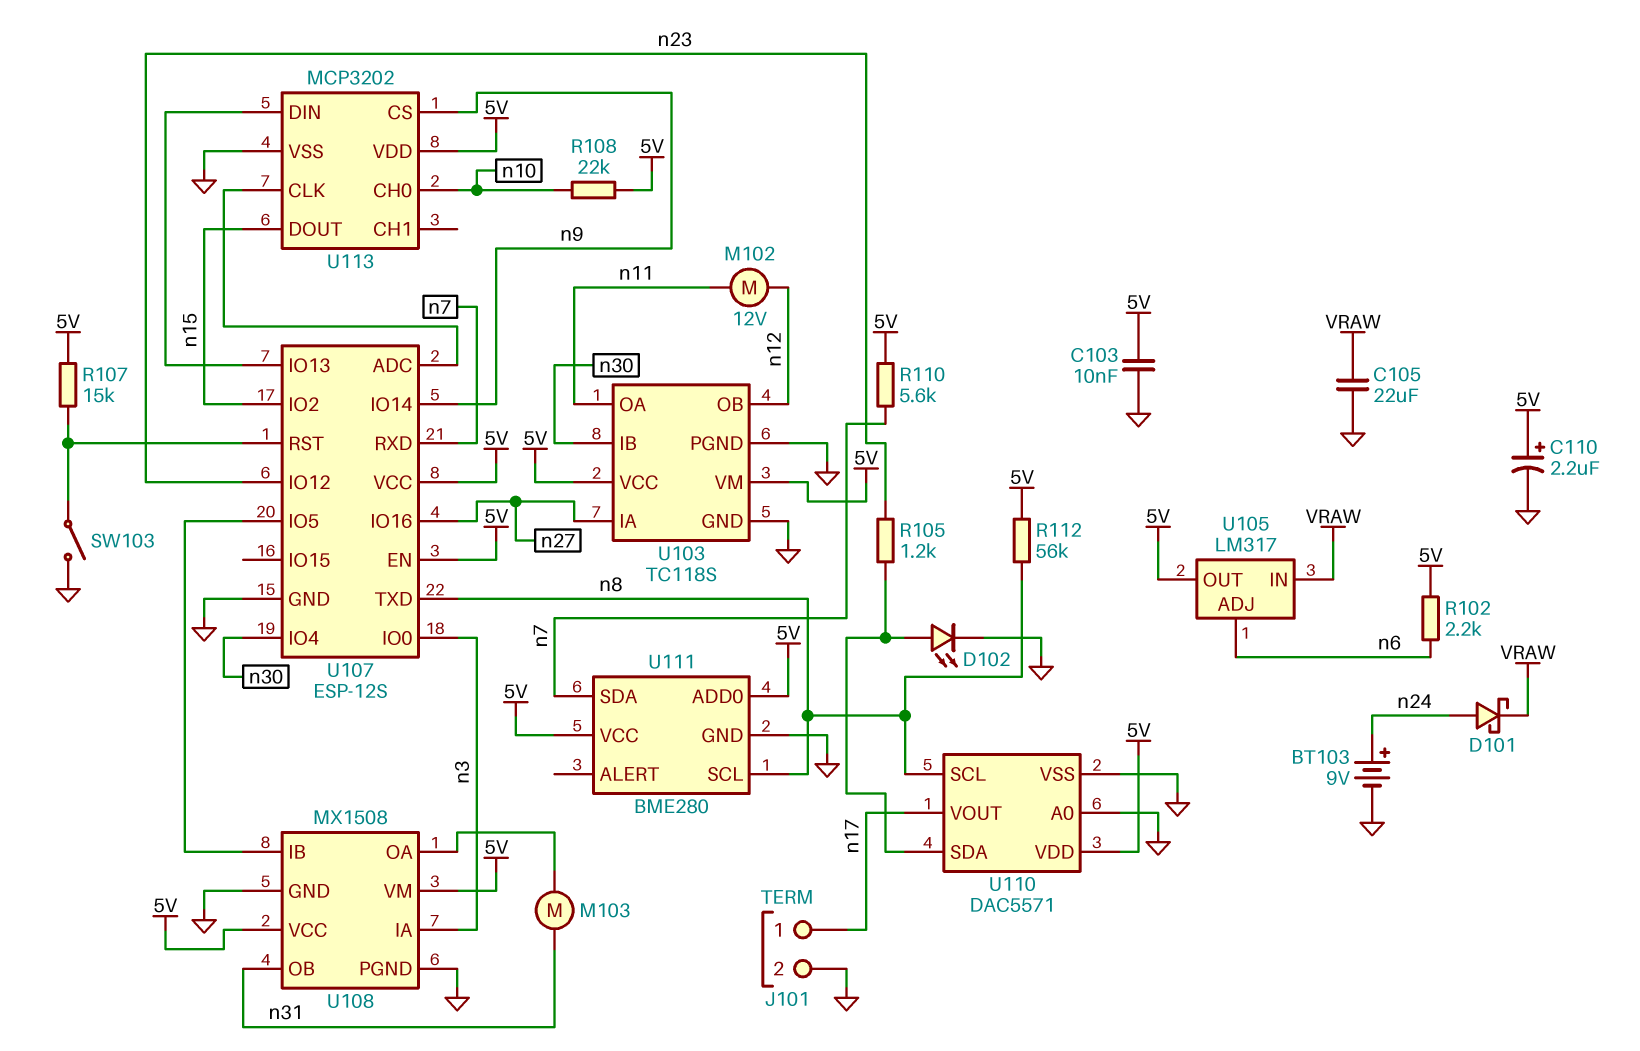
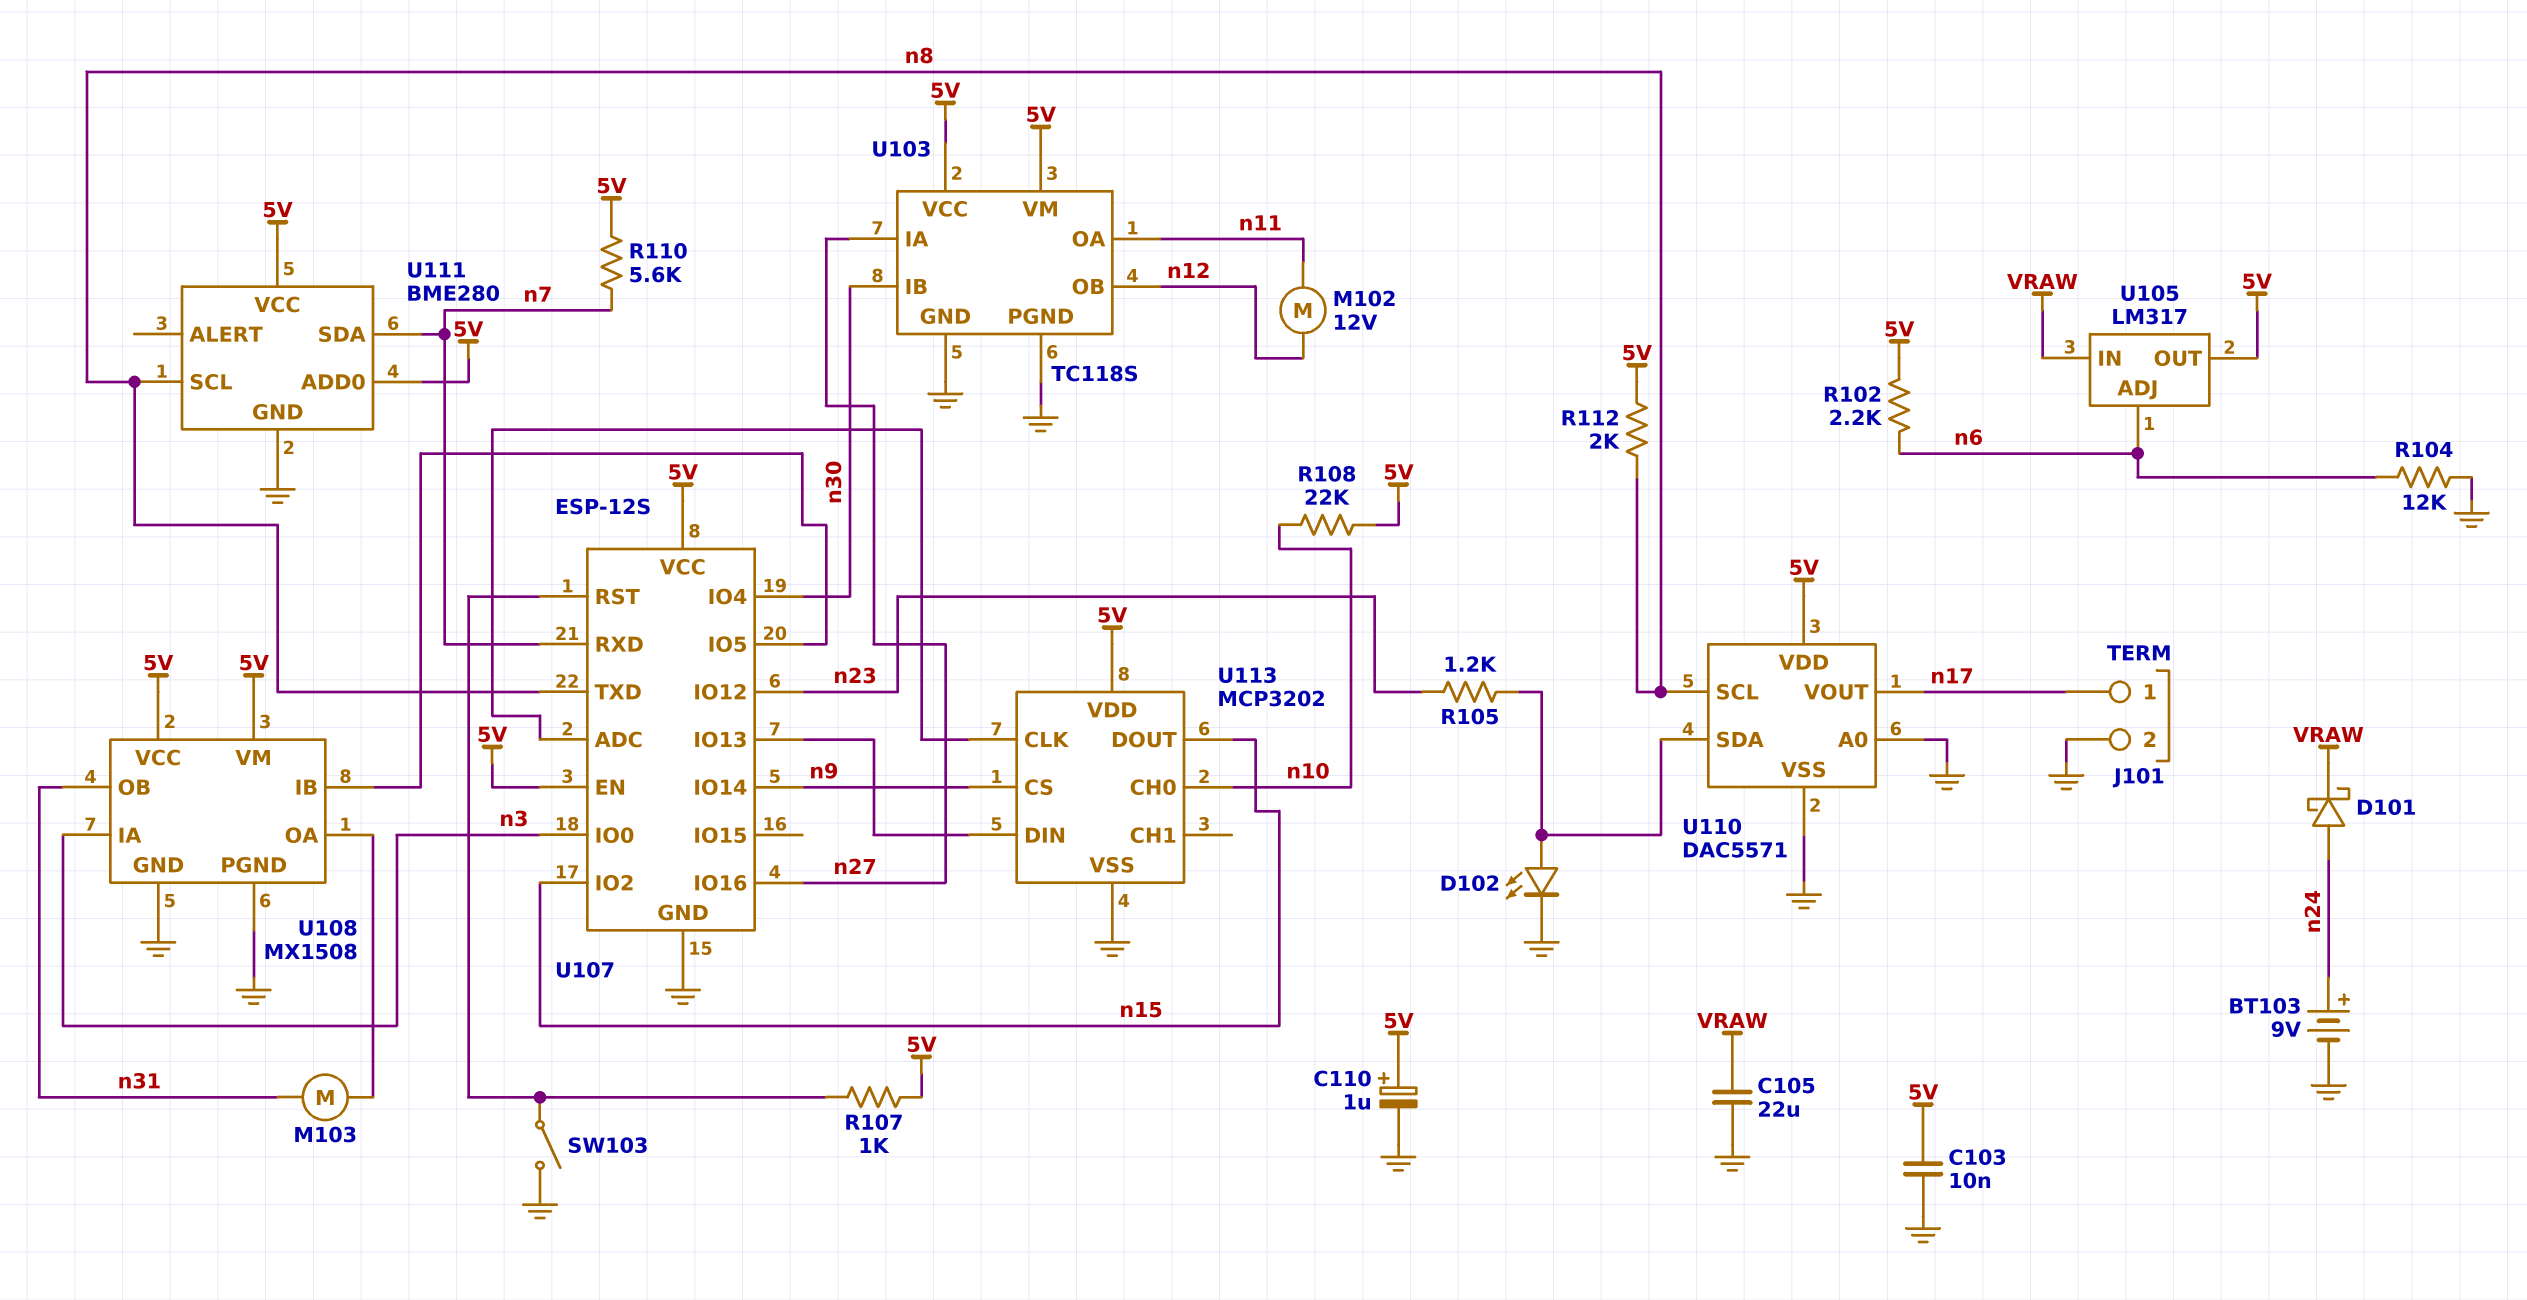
C110: 2.2uF (plus 5V, minus GND) -> 1uF (plus 5V, minus GND)
R104: none -> 12k (GND, n6)
R107: 15k (5V, U107/RST) -> 1k (5V, U107/RST)
R112: 56k (5V, n8) -> 2k (5V, n8)

